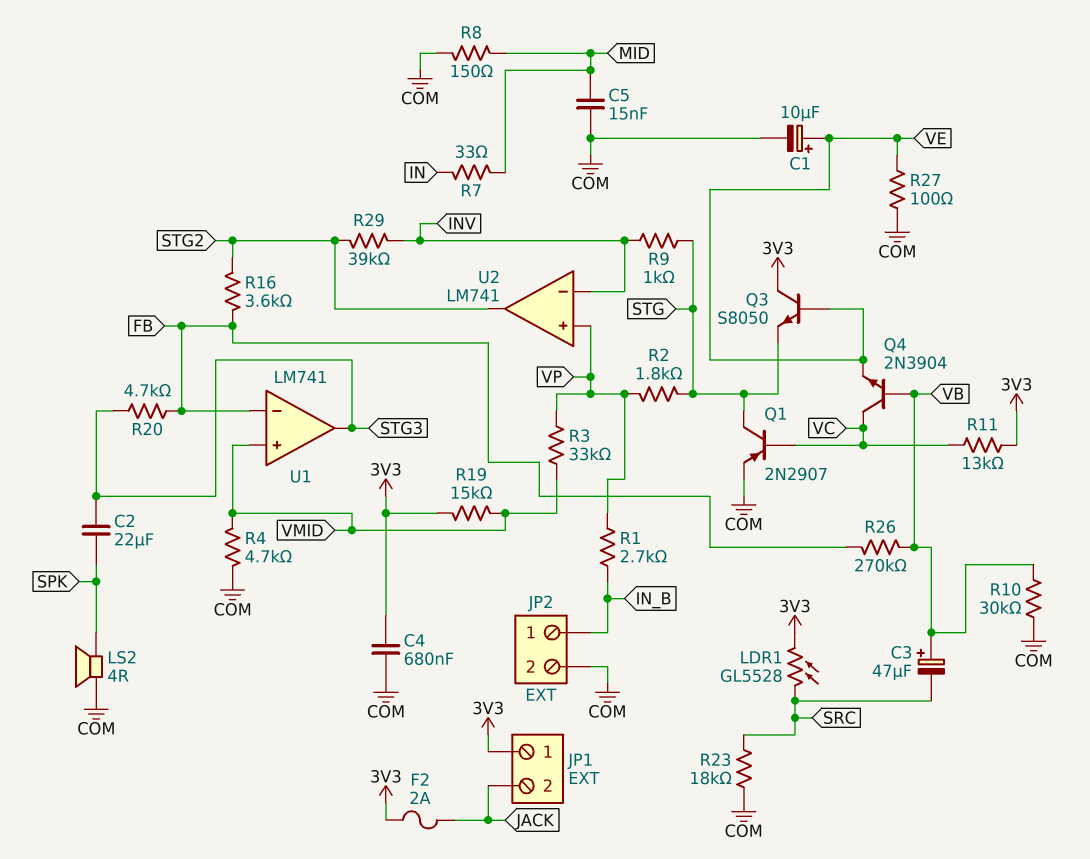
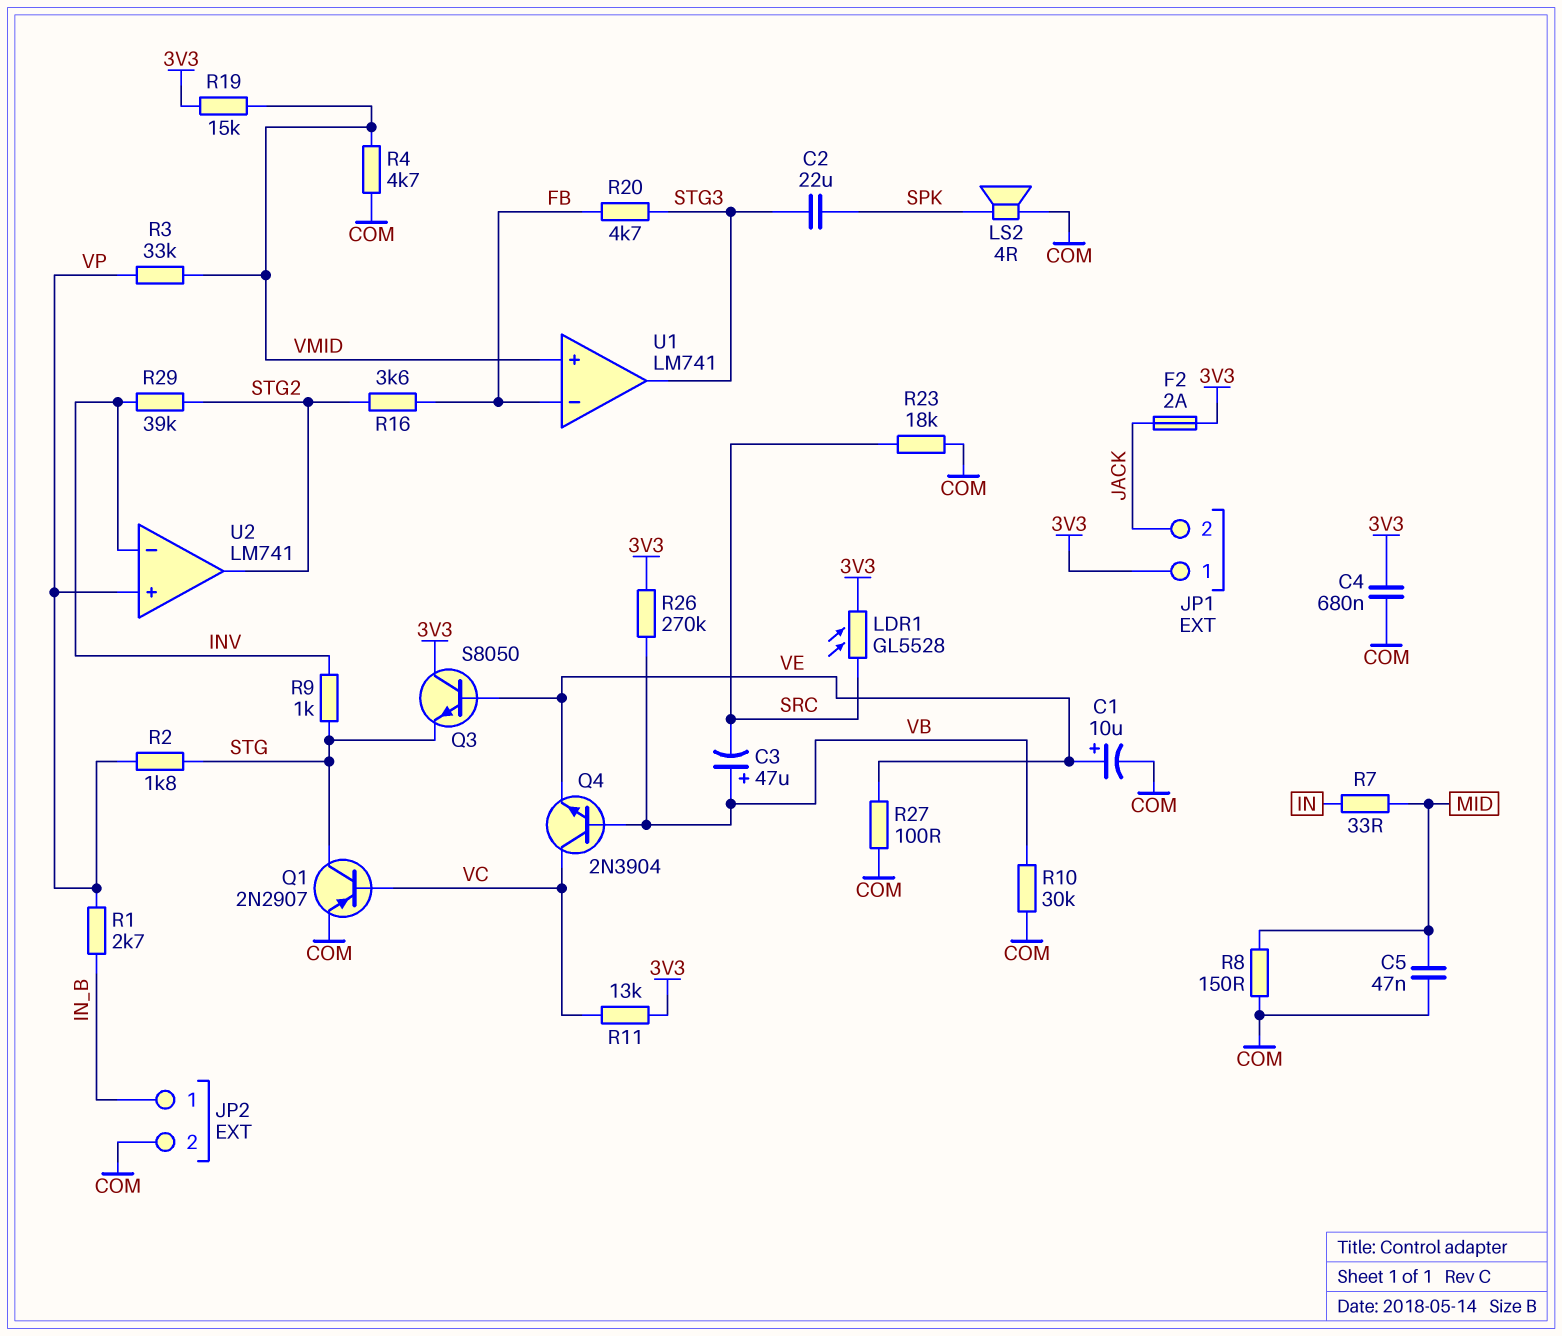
C5: 15nF (COM, MID) -> 47nF (COM, MID)
R26: 270k (FB, VB) -> 270k (3V3, VB)

